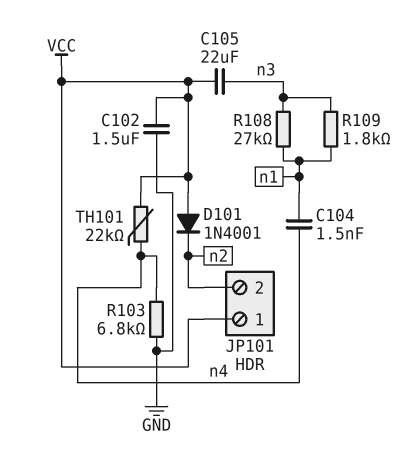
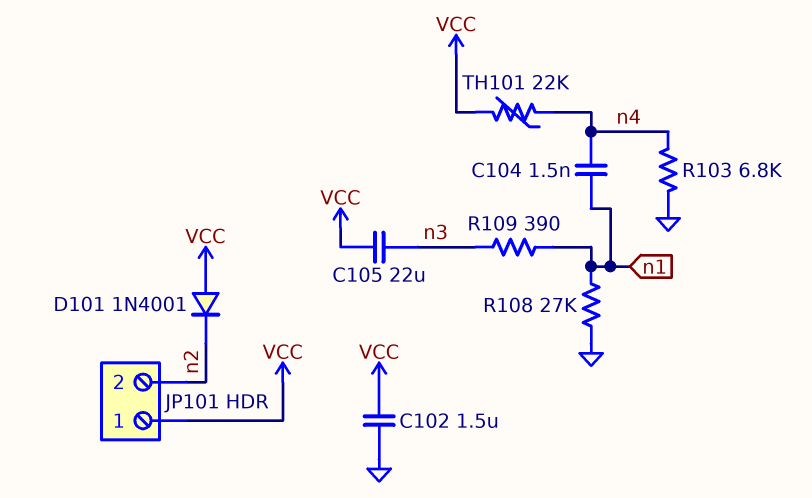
R108: 27k (n1, n3) -> 27k (GND, n1)
R109: 1.8k (n1, n3) -> 390 (n1, n3)

